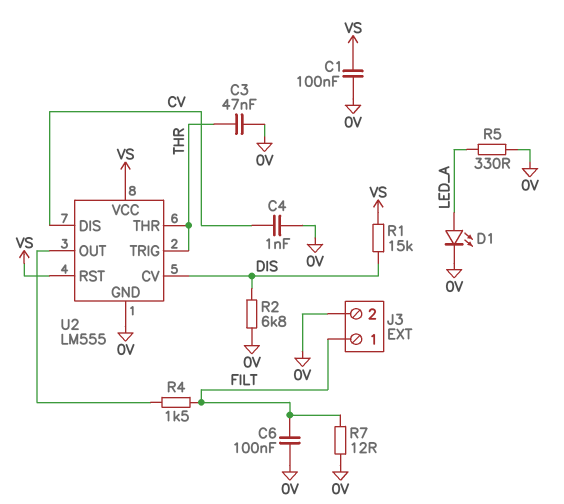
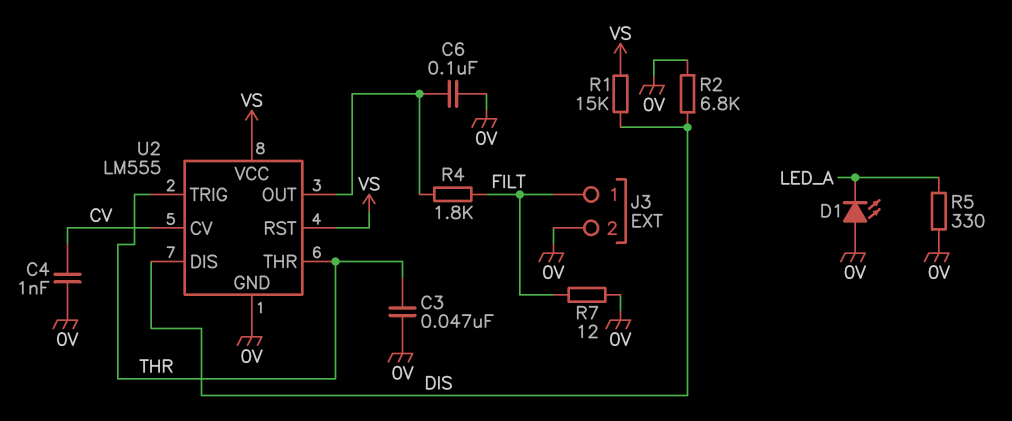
C1: 100nF (0V, VS) -> none
C6: 100nF (0V, FILT) -> 100nF (0V, U2/OUT)
D1: LED (A LED_A, K 0V) -> LED (A 0V, K LED_A)
R4: 1.5k (FILT, U2/OUT) -> 1.8k (FILT, U2/OUT)
U2 pin CV: DIS -> CV
U2 pin DIS: CV -> DIS

